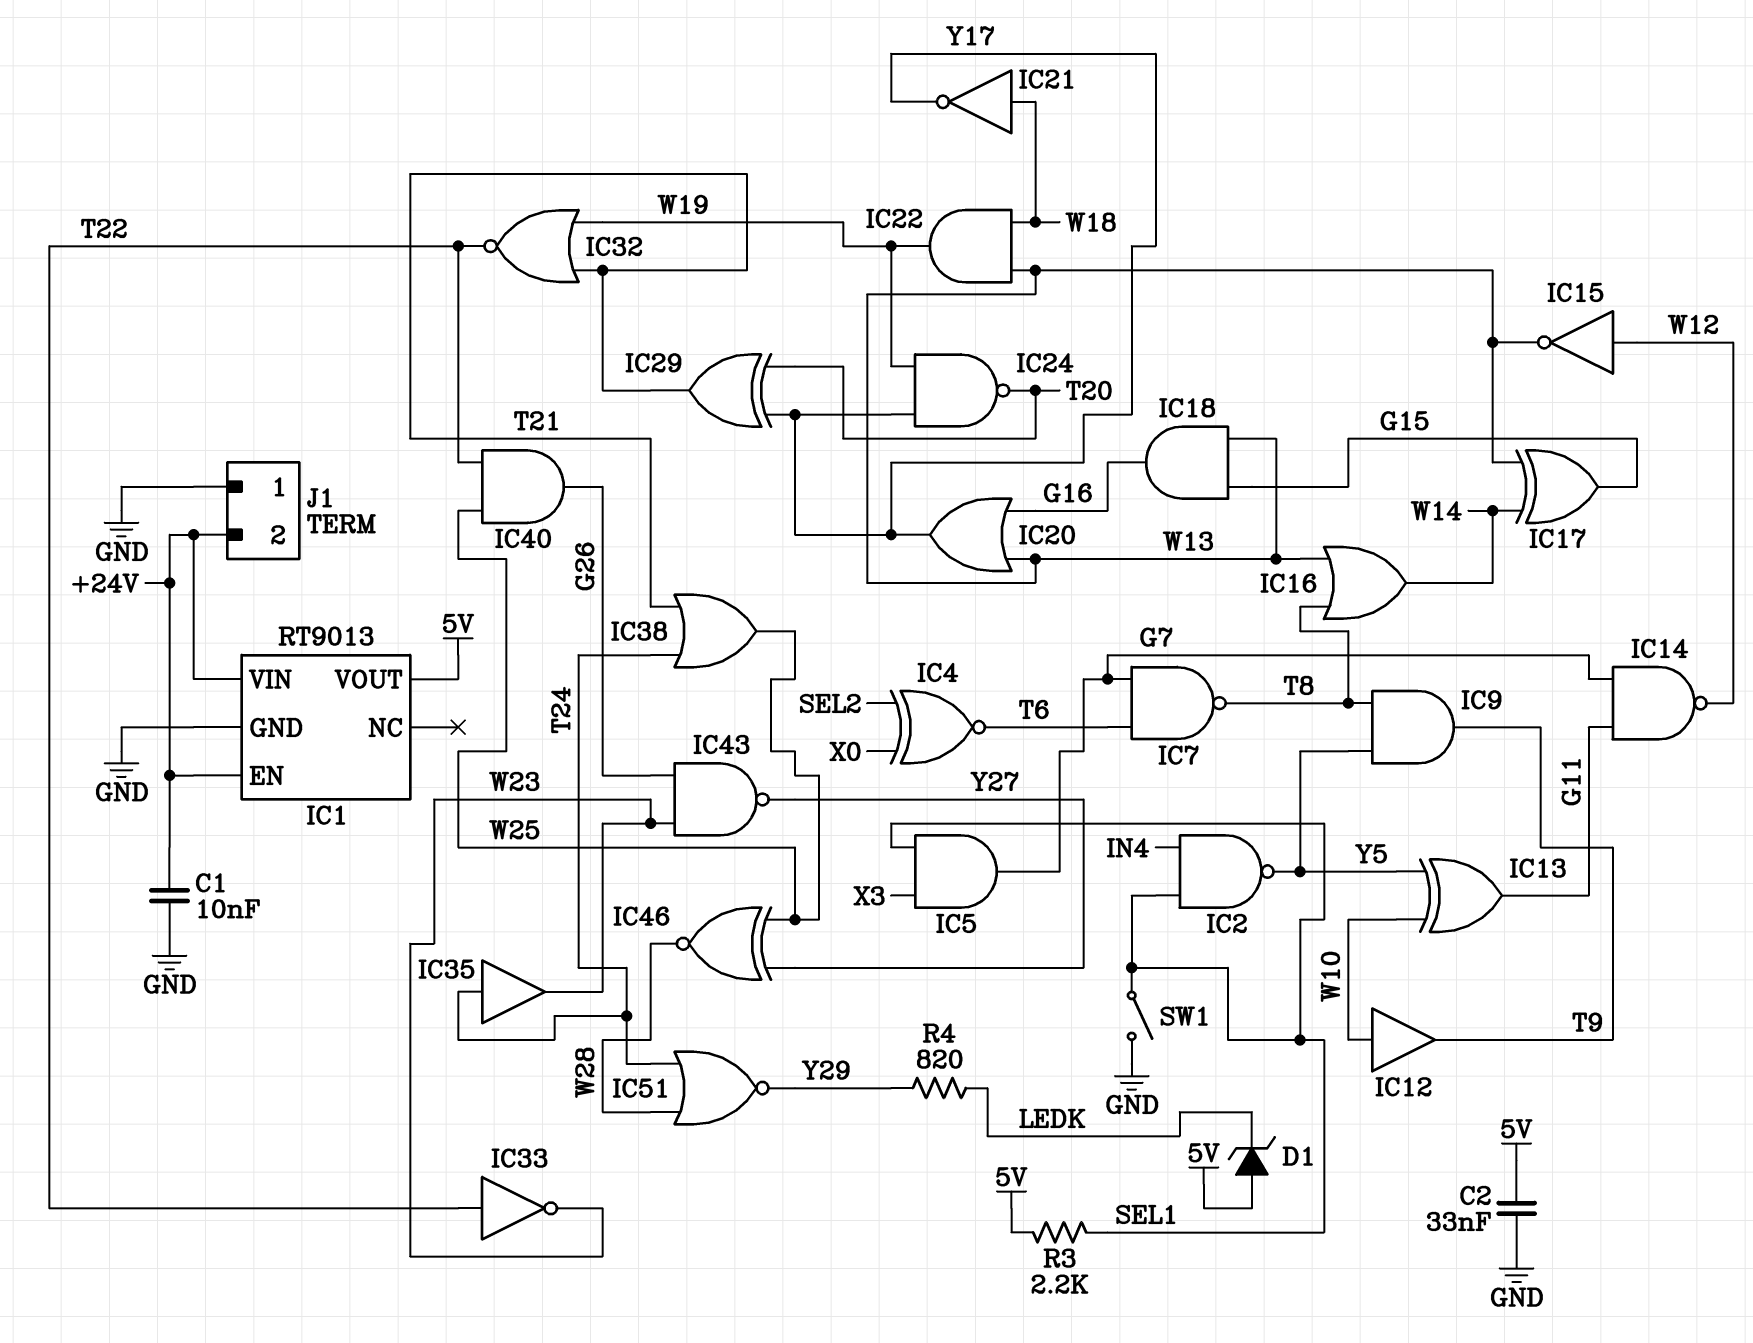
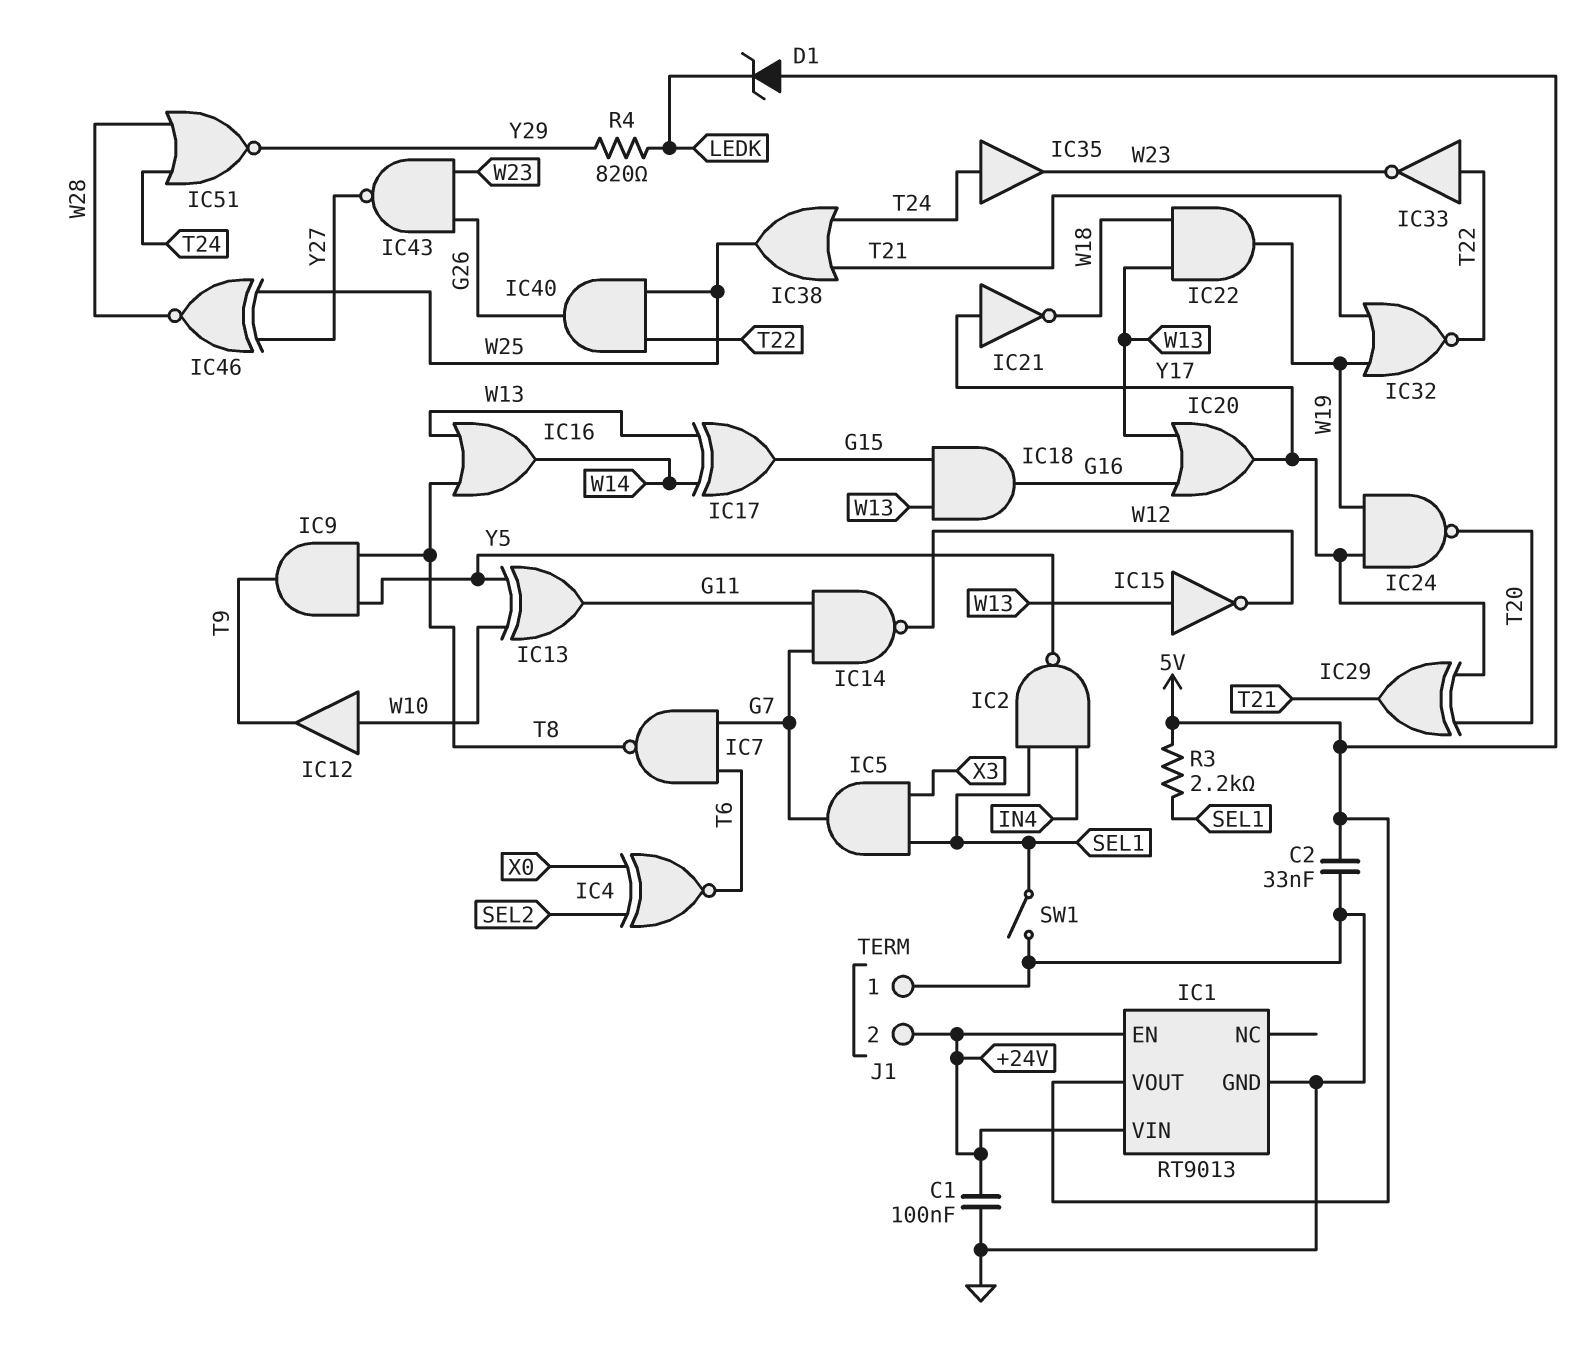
C1: 10nF (+24V, GND) -> 100nF (+24V, GND)
IC15: NOT (in W12, out W13) -> NOT (in W13, out W12)
IC21: NOT (in W18, out Y17) -> NOT (in Y17, out W18)

